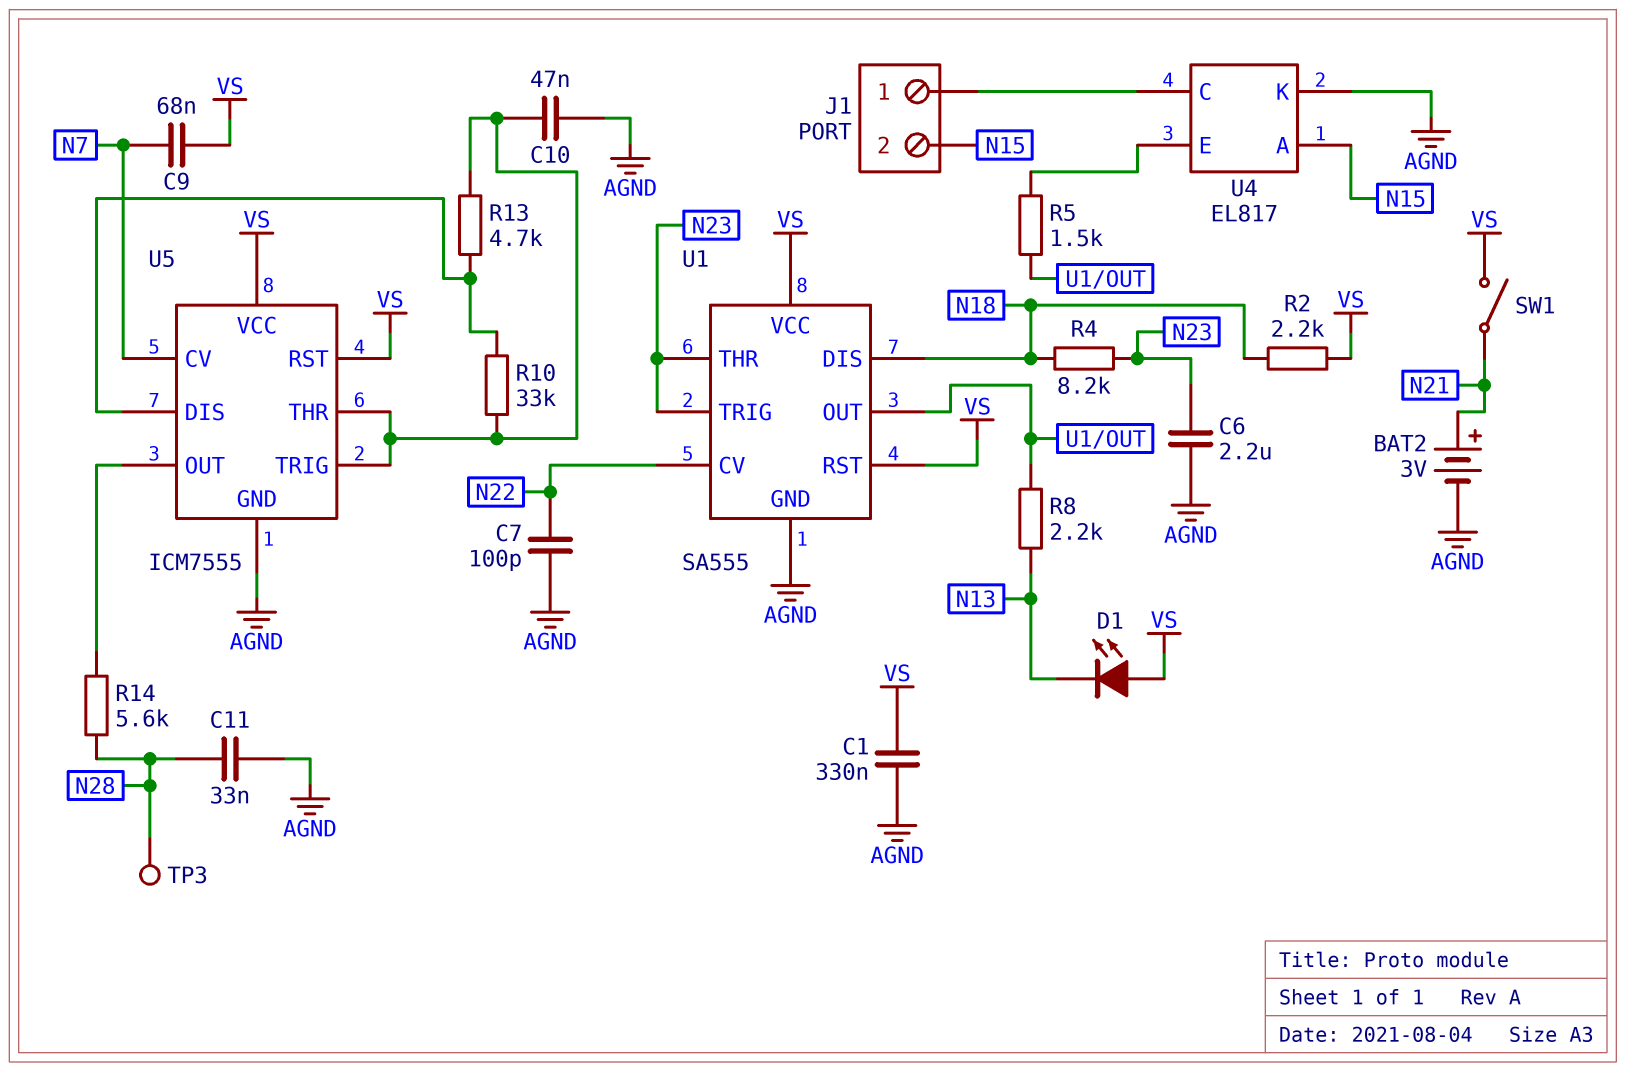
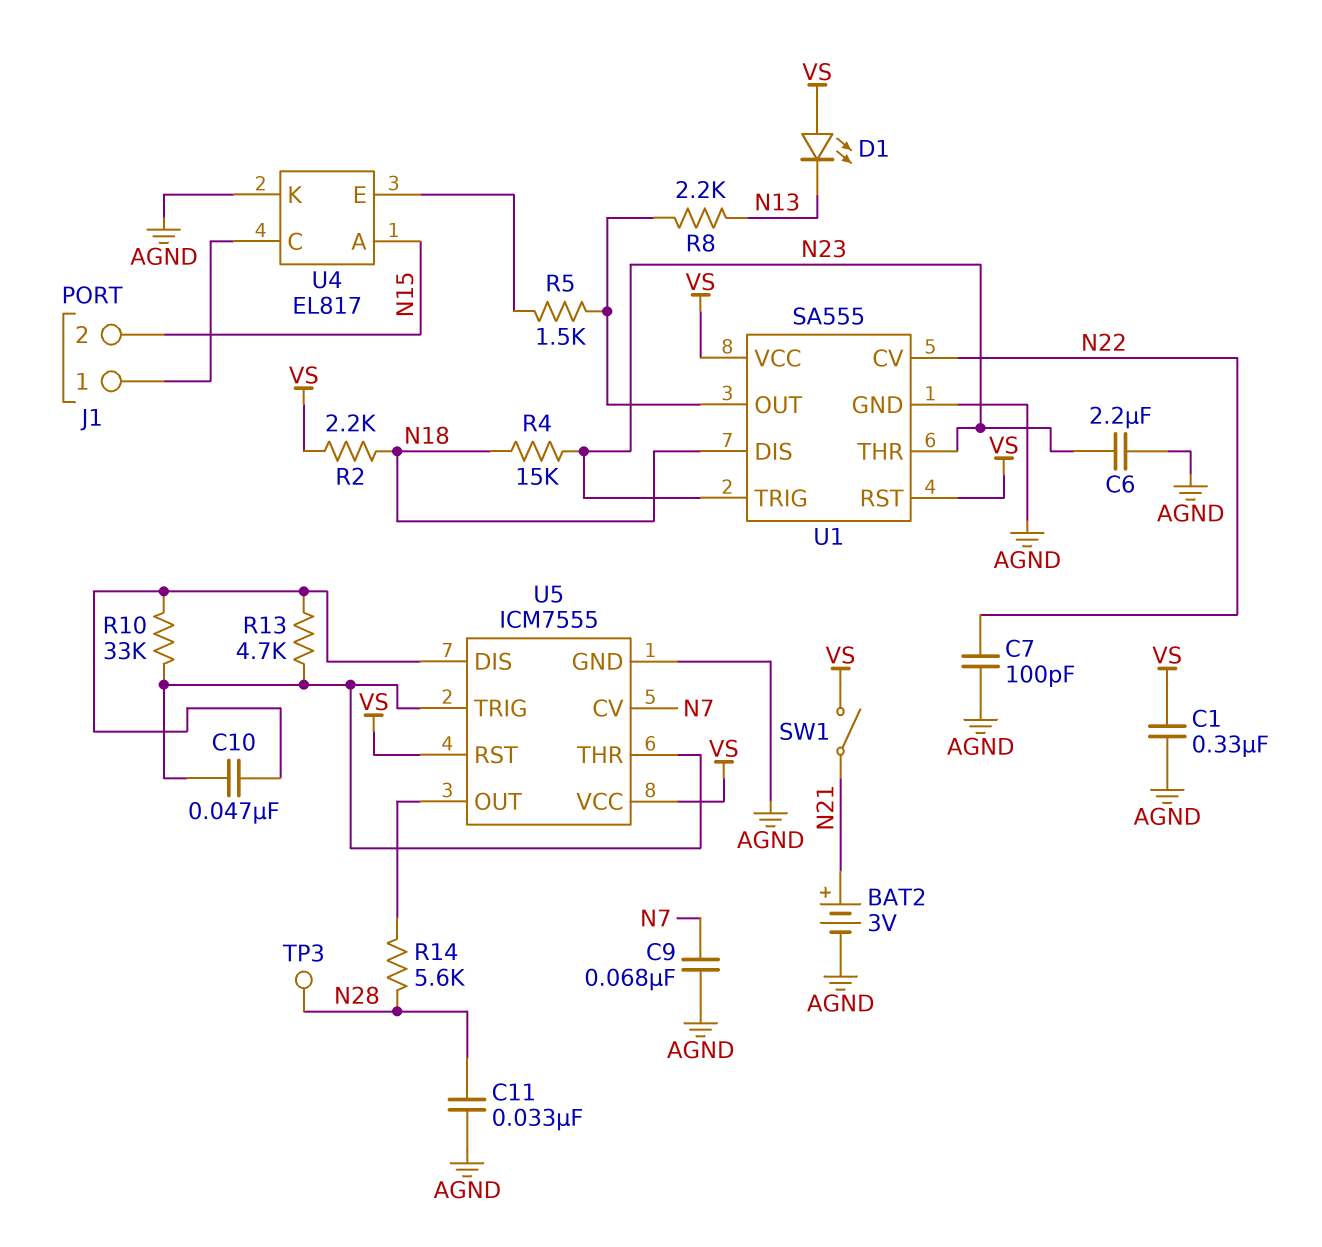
C9: 68nF (N7, VS) -> 68nF (AGND, N7)
C10: 47nF (AGND, U5/THR) -> 47nF (U5/DIS, U5/THR)
R4: 8.2k (N18, N23) -> 15k (N18, N23)

